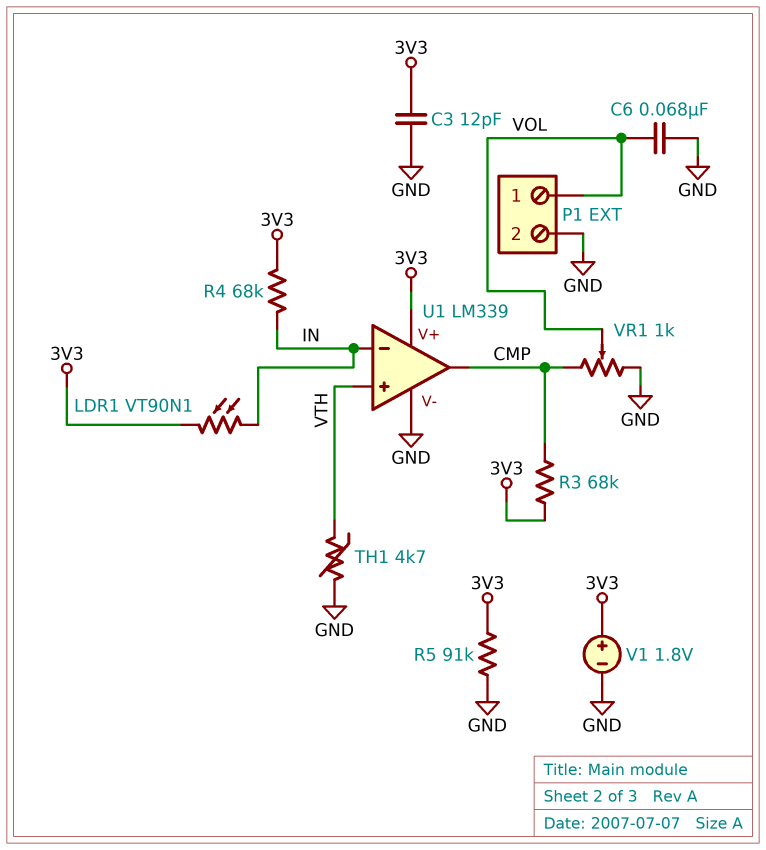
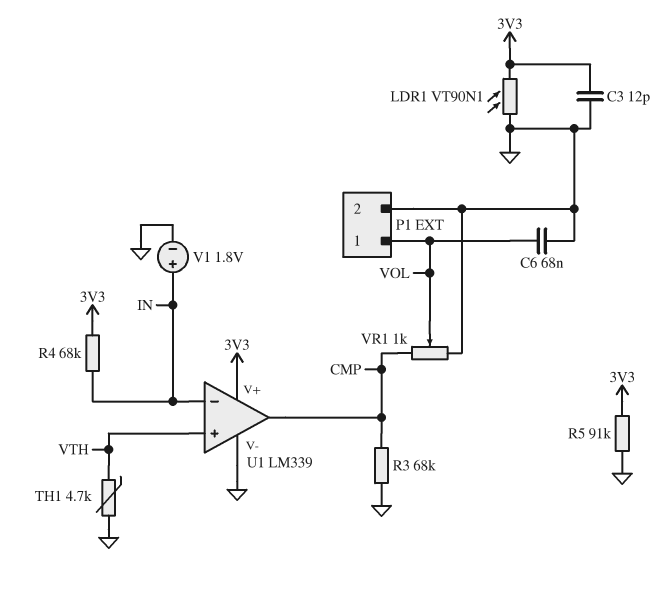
LDR1: VT90N1 (3V3, IN) -> VT90N1 (3V3, GND)
R3: 68k (3V3, CMP) -> 68k (CMP, GND)
V1: 1.8V (plus 3V3, minus GND) -> 1.8V (plus IN, minus GND)

